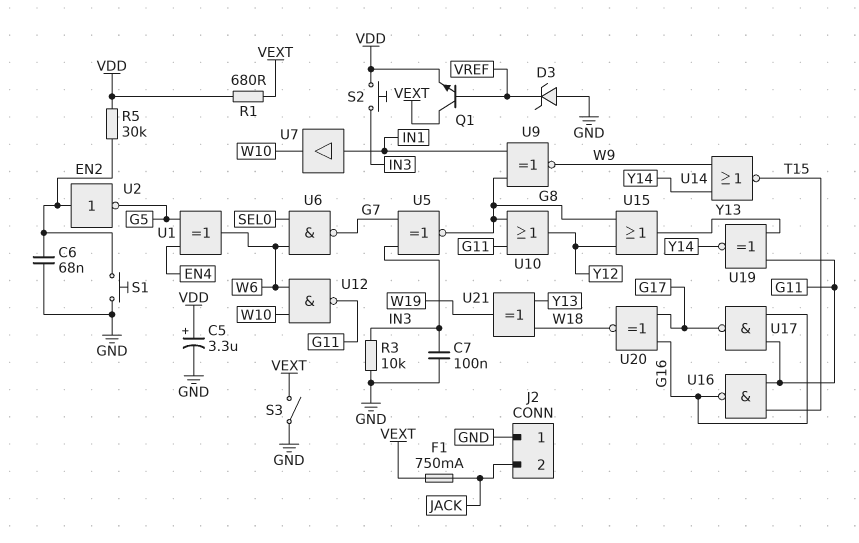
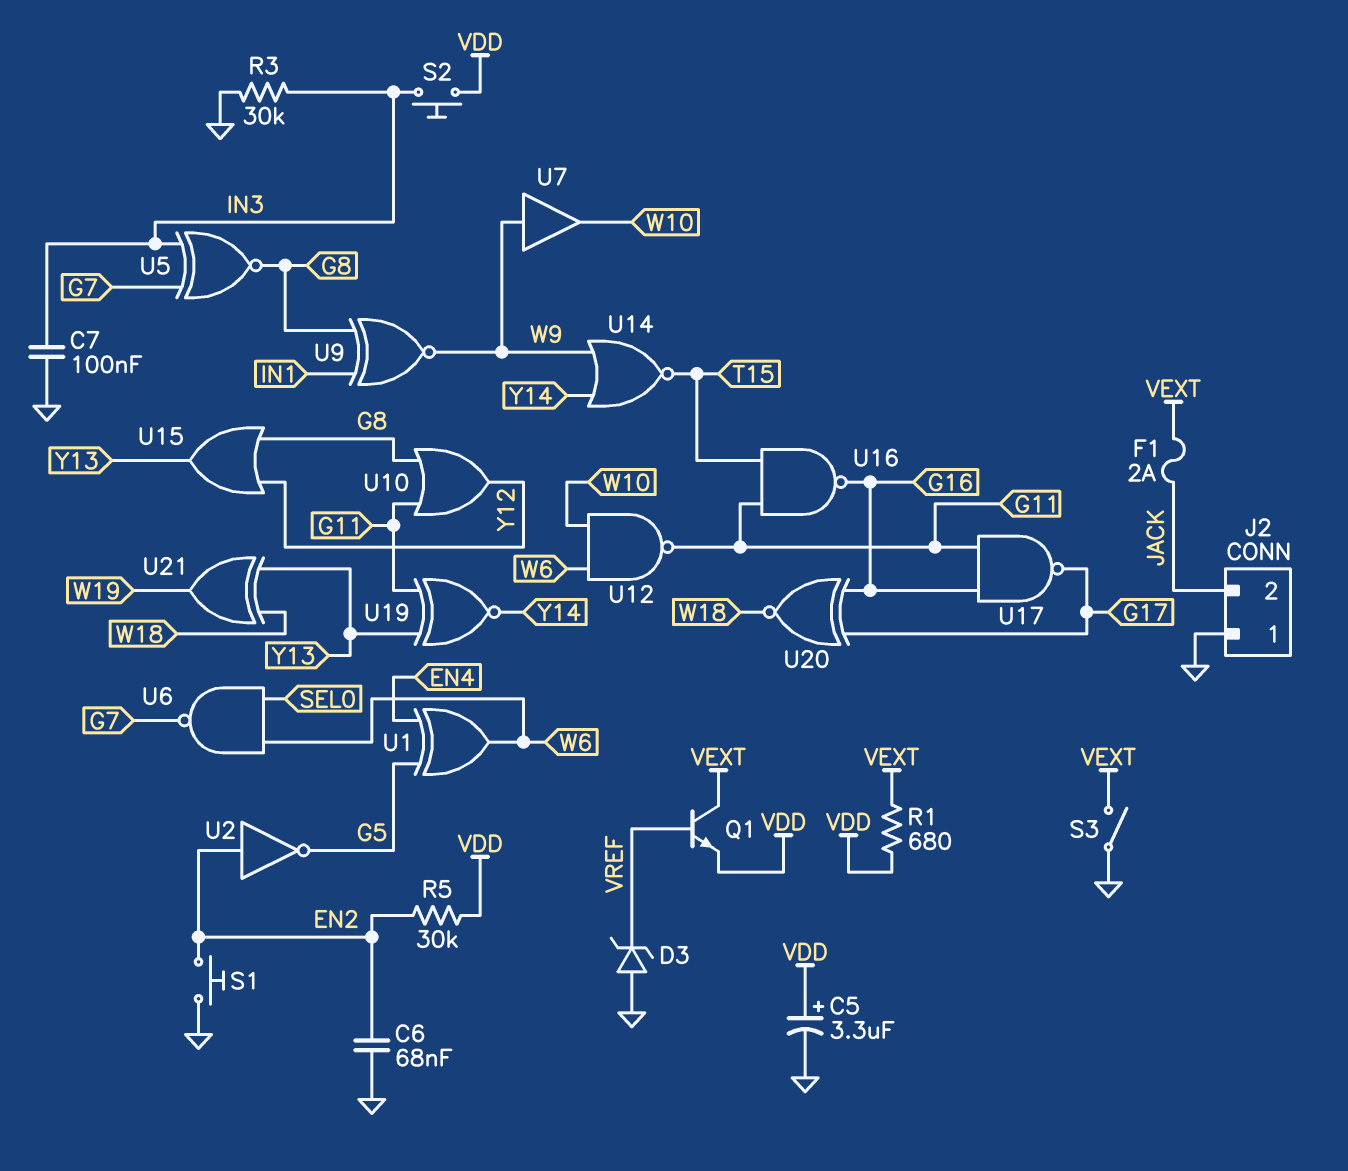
F1: 750mA (JACK, VEXT) -> 2A (JACK, VEXT)
R3: 10k (GND, IN3) -> 30k (GND, IN3)
U7: buffer (in IN1, out W10) -> buffer (in W9, out W10)

